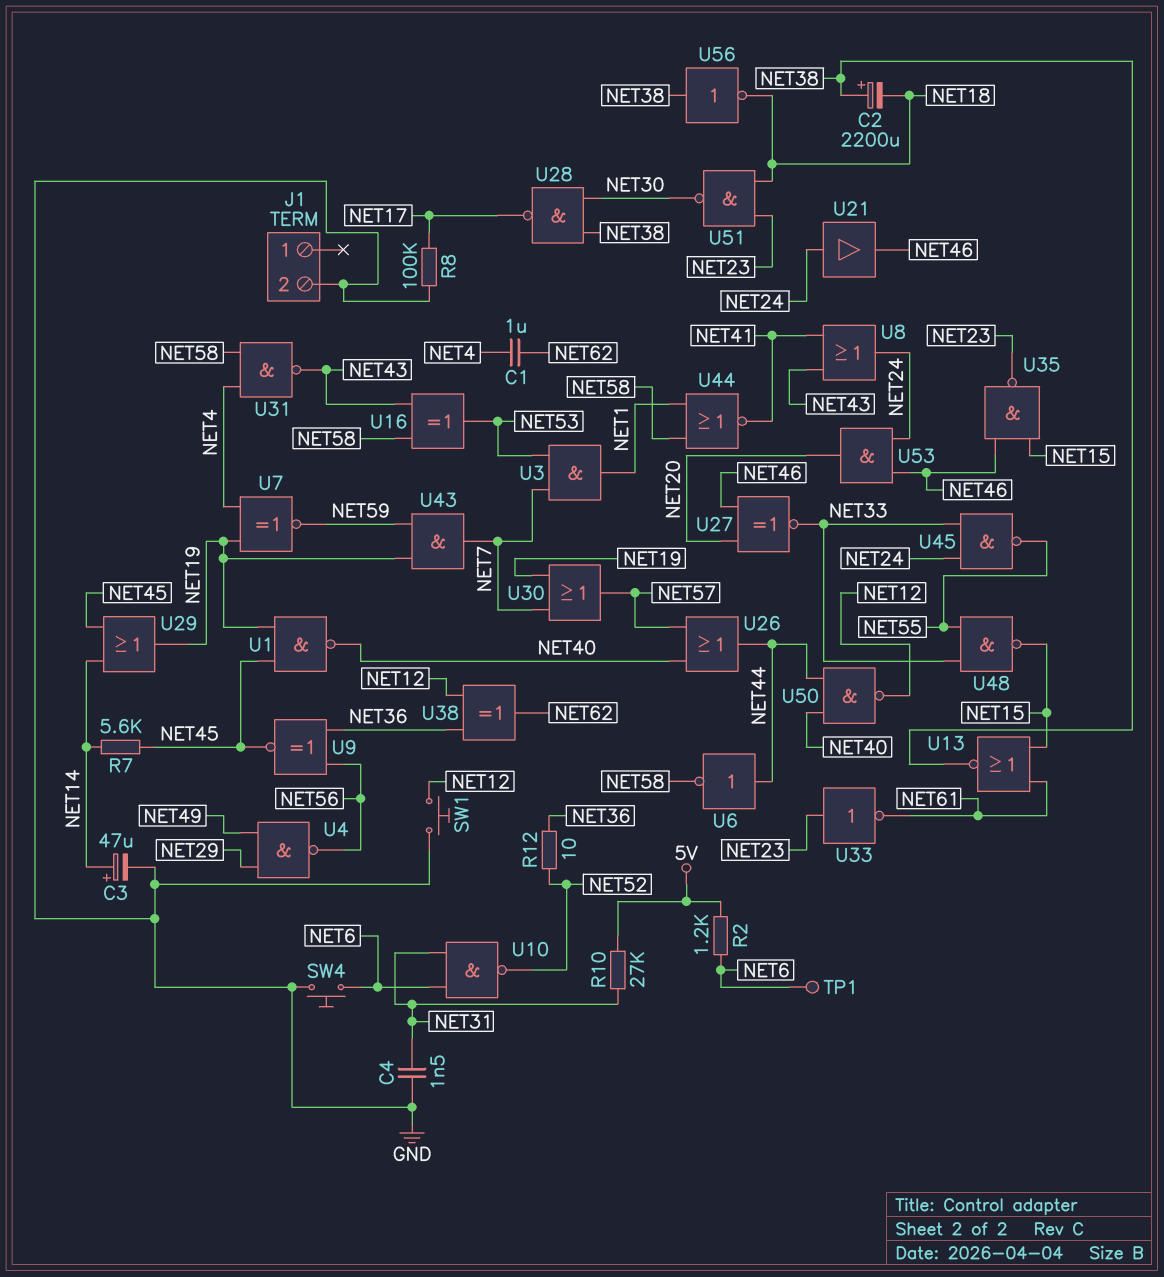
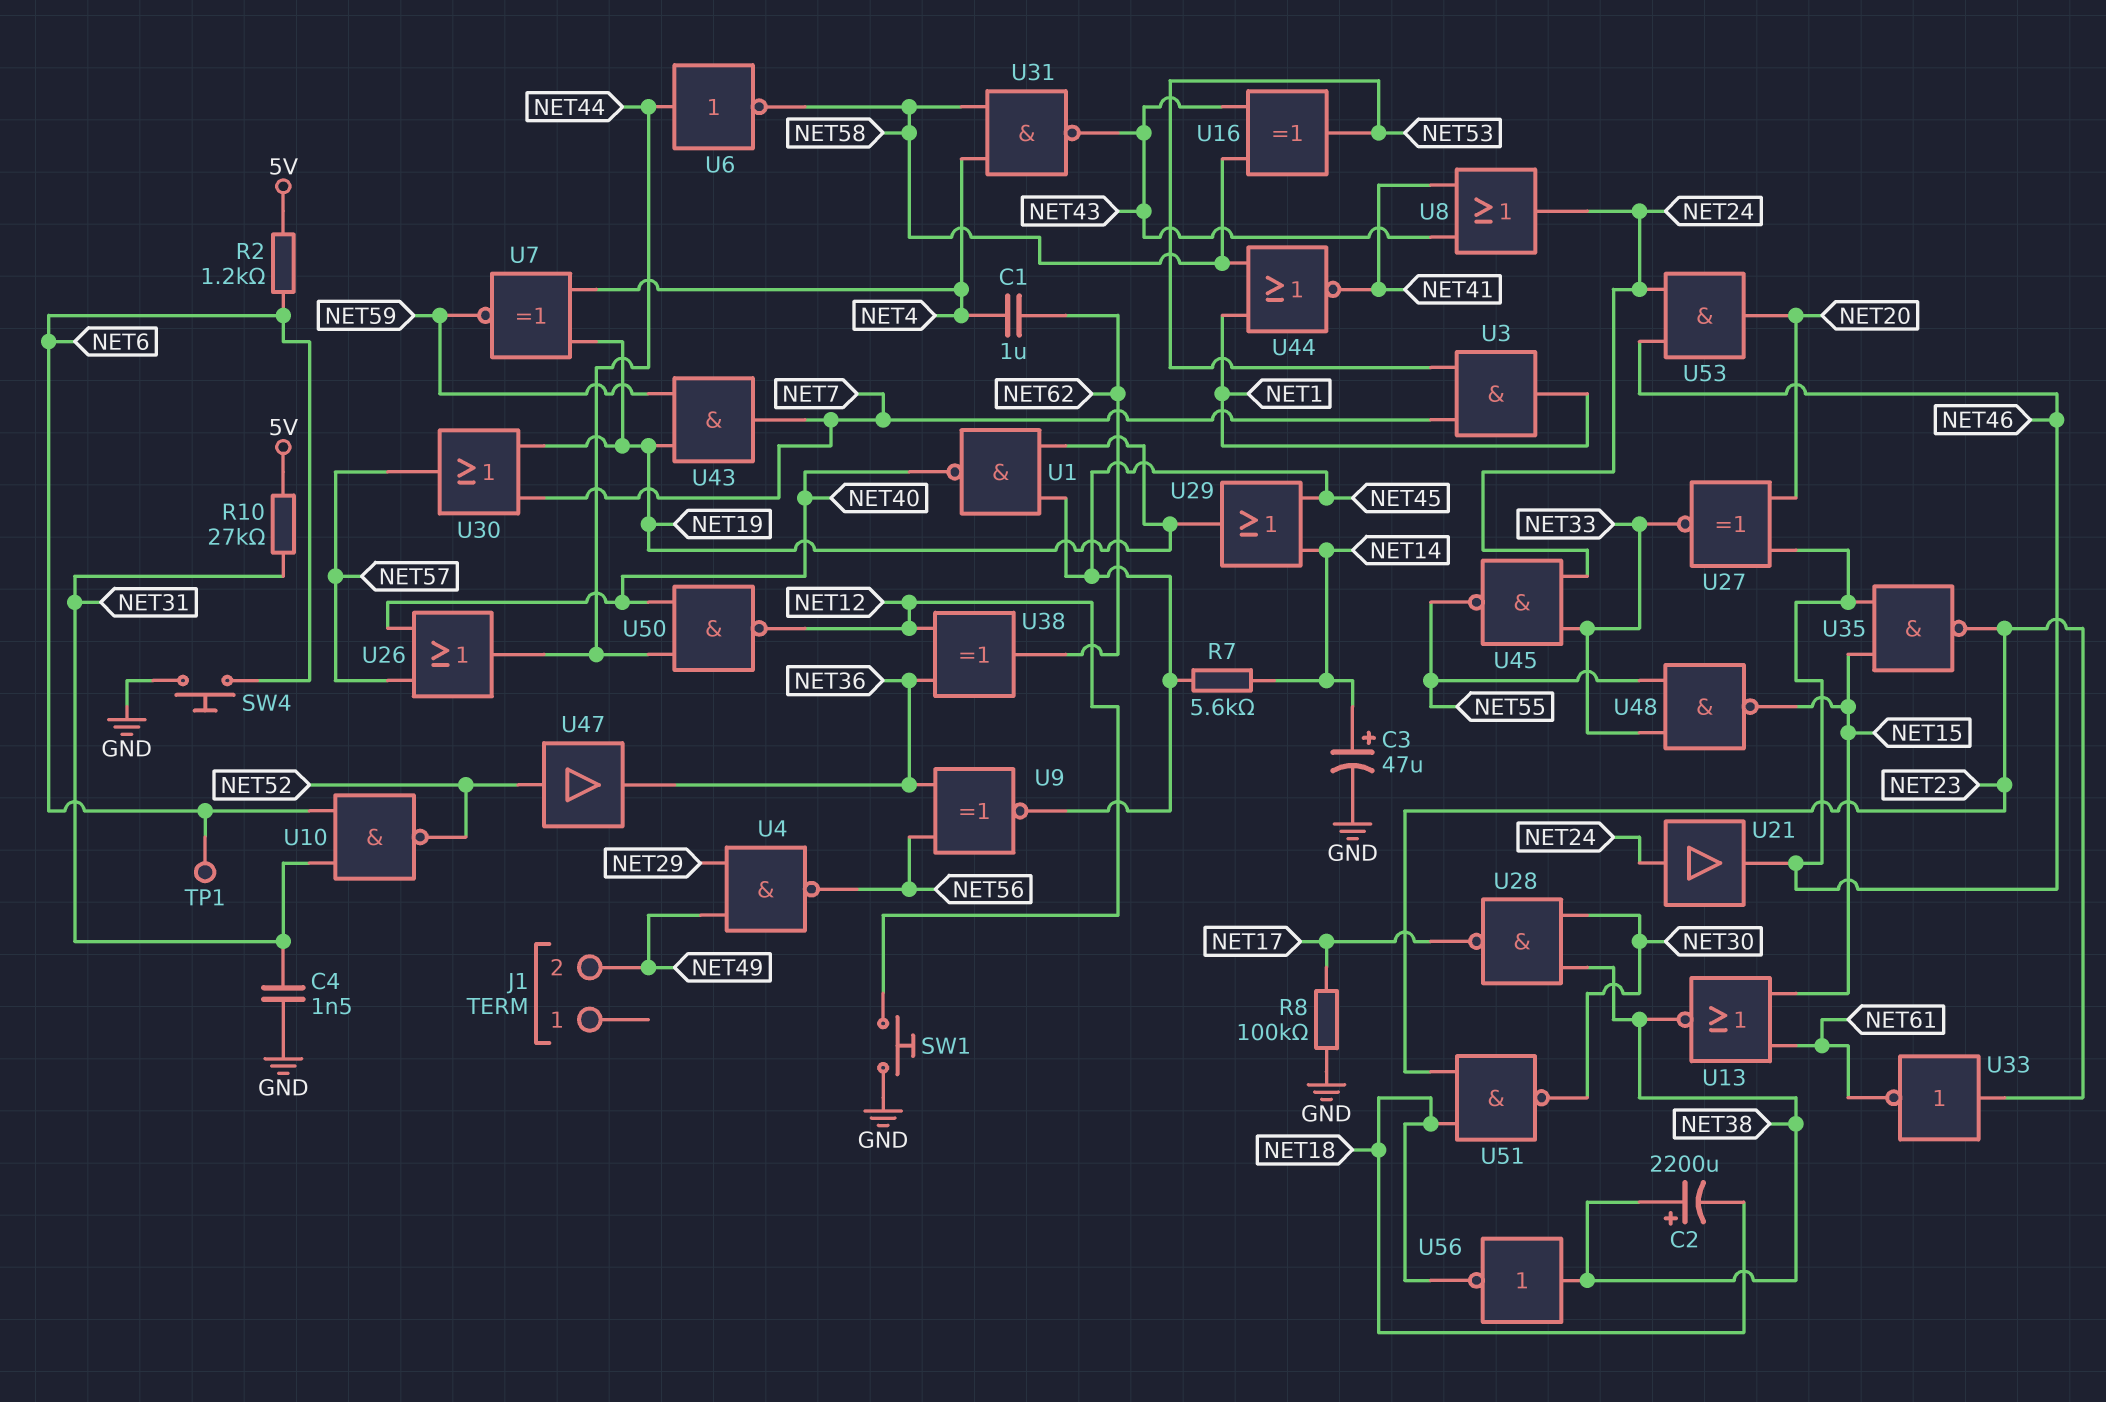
J1 pin 2: GND -> NET49
R12: 10 (NET36, NET52) -> none
U47: none -> buffer (in NET52, out NET36)

